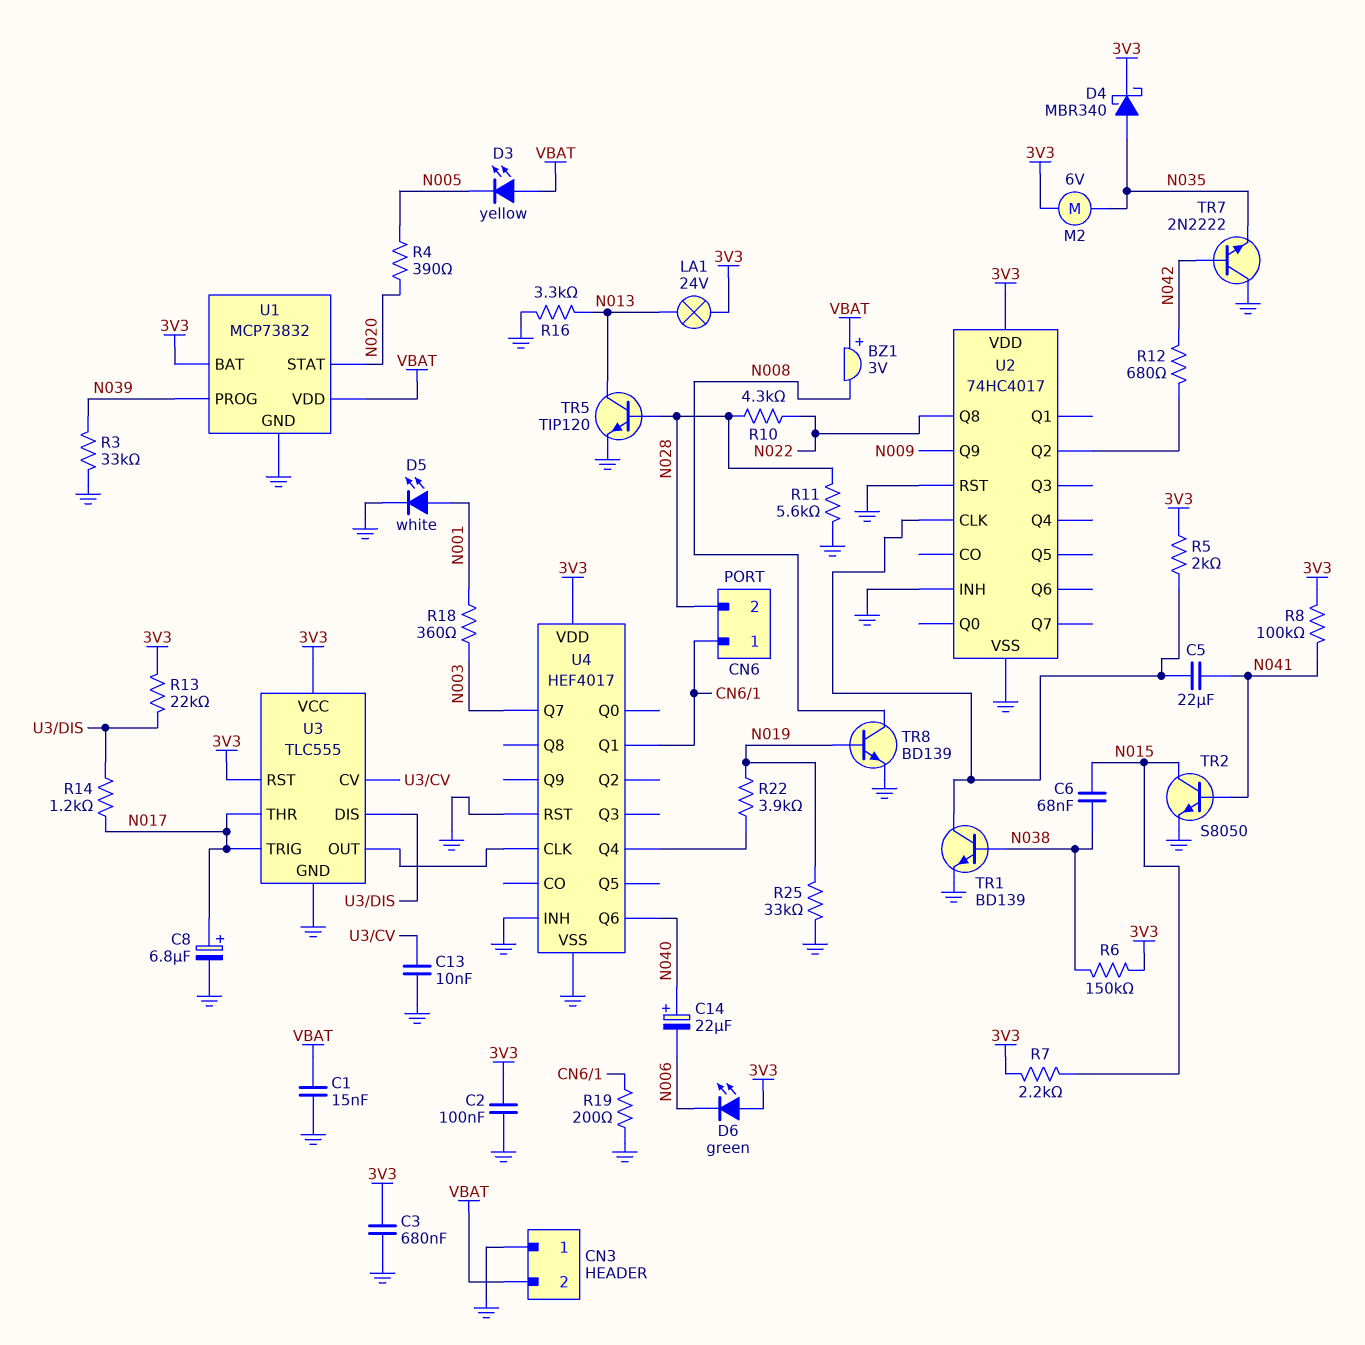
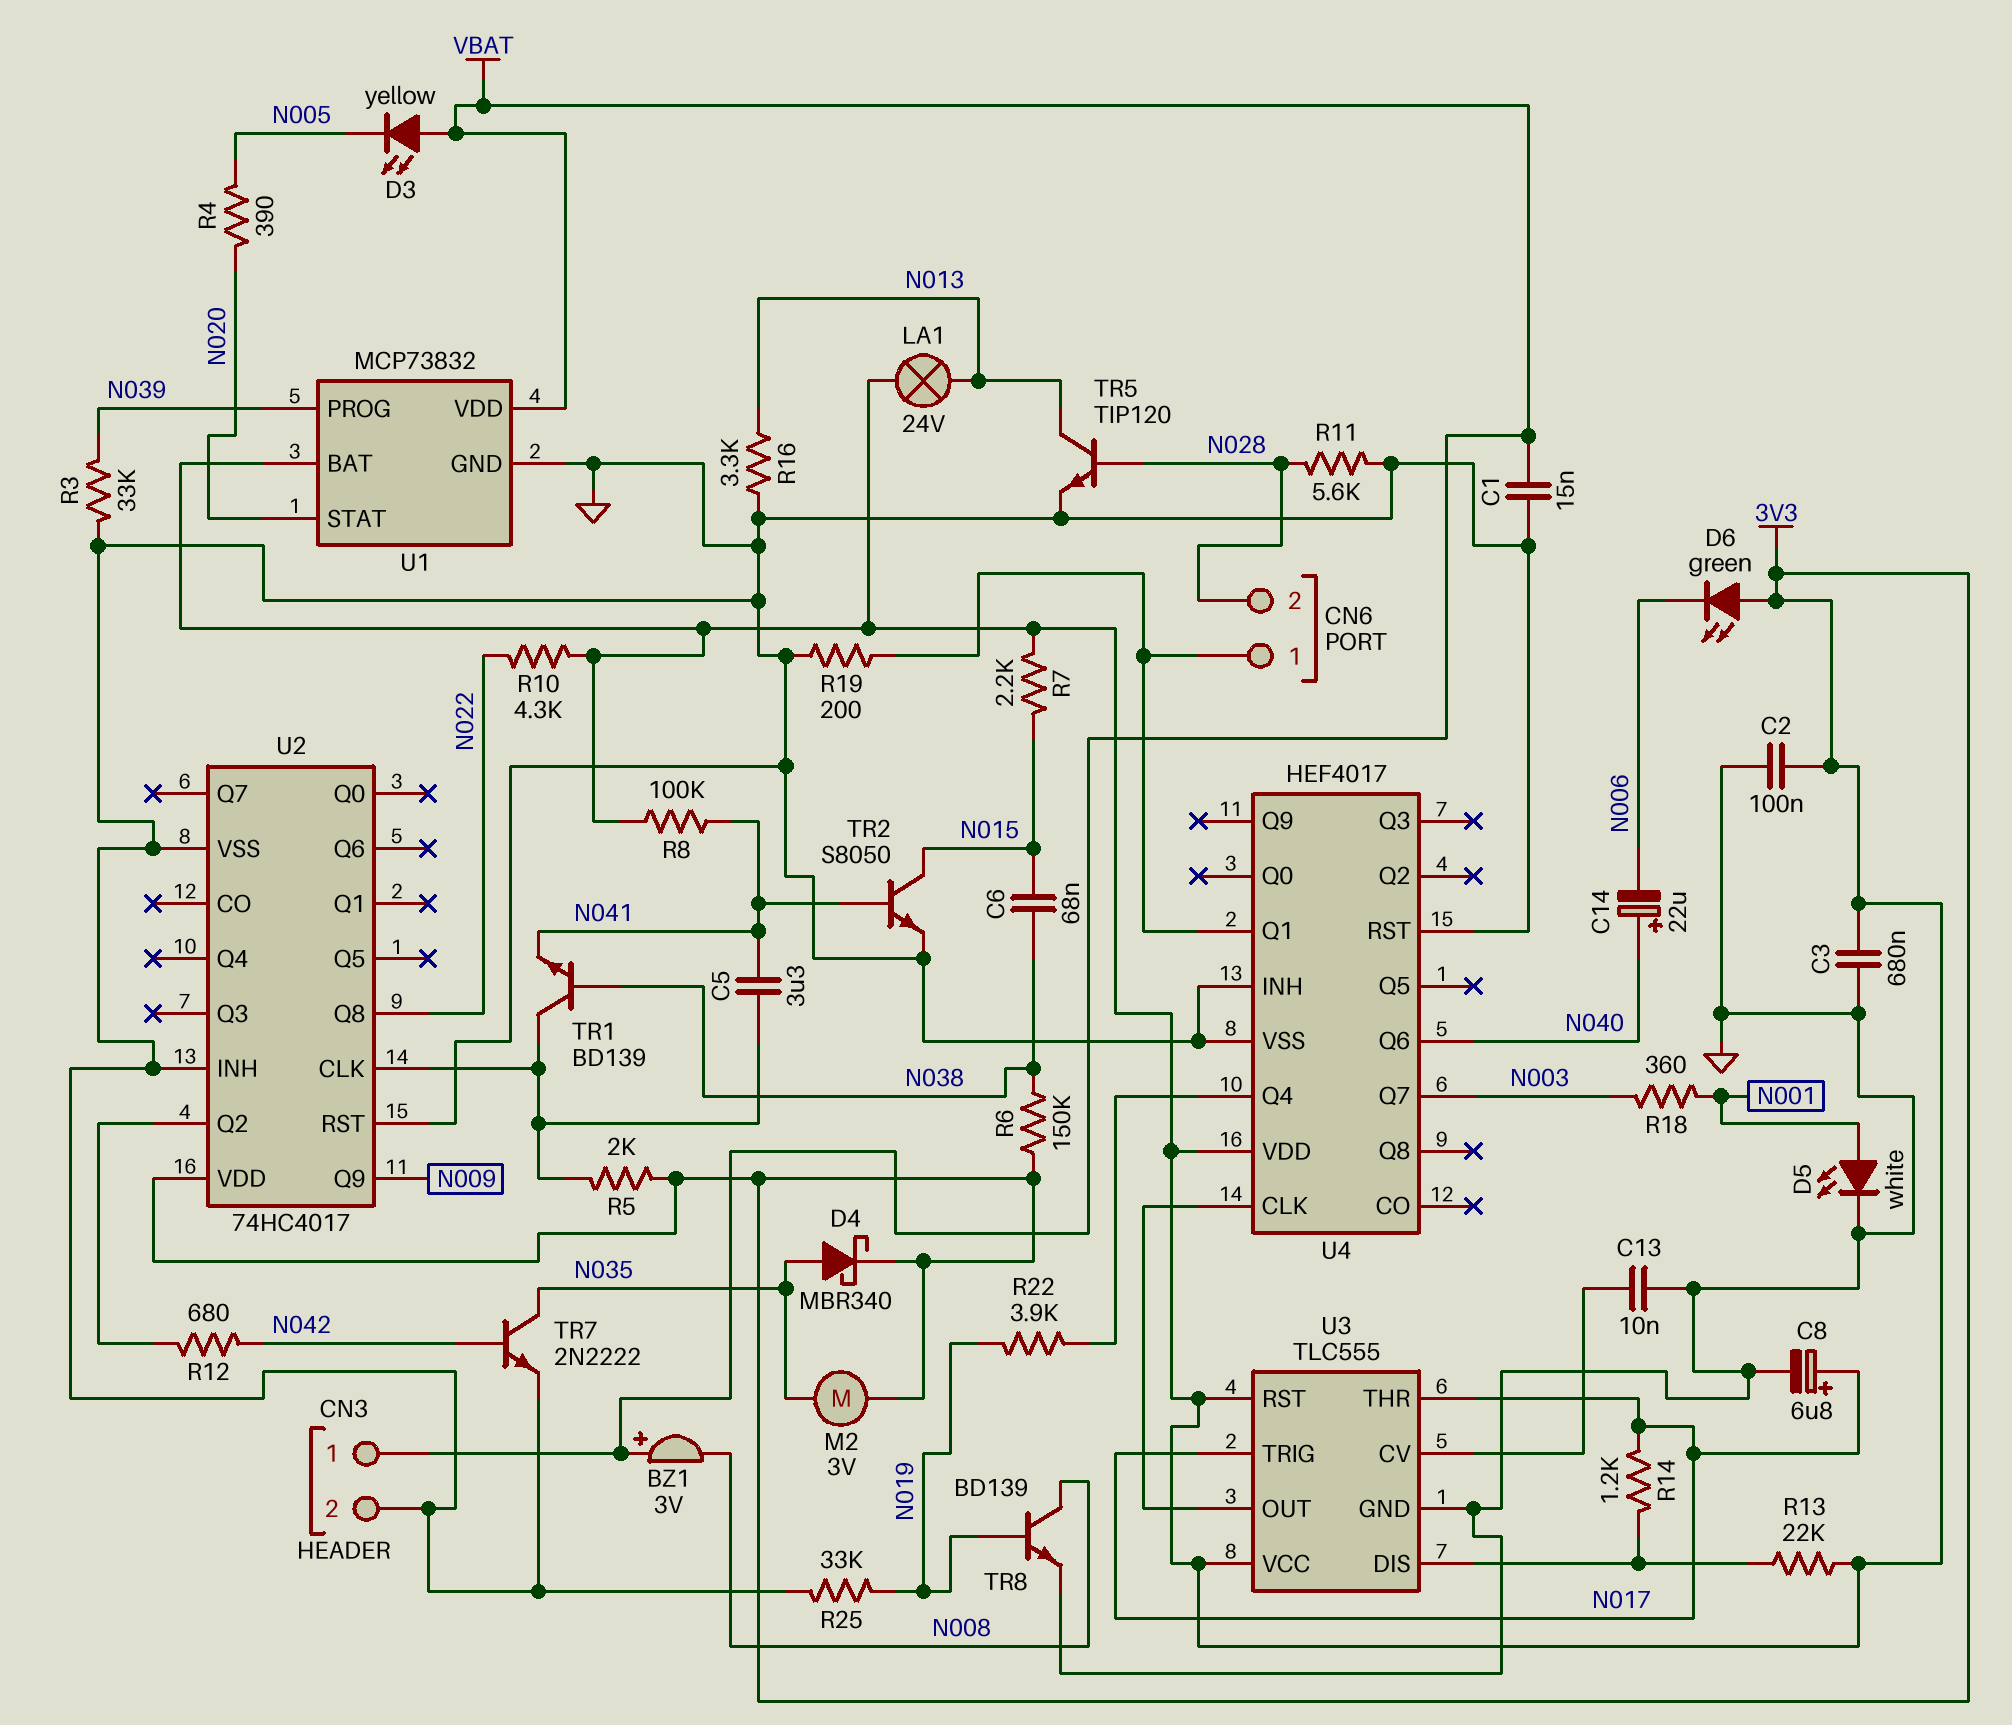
C5: 22uF (N041, U2/CLK) -> 3.3uF (N041, U2/CLK)
CN3 pin 1: GND -> VBAT
CN3 pin 2: VBAT -> GND
M2: motor 6V (3V3, N035) -> motor 3V (3V3, N035)
R10: 4.3k (N022, N028) -> 4.3k (3V3, N022)
TR1: NPN BD139 (B N038, C U2/CLK, E GND) -> NPN BD139 (B N038, C U2/CLK, E N041)
TR7: NPN 2N2222 (B N042, C GND, E N035) -> NPN 2N2222 (B N042, C N035, E GND)

